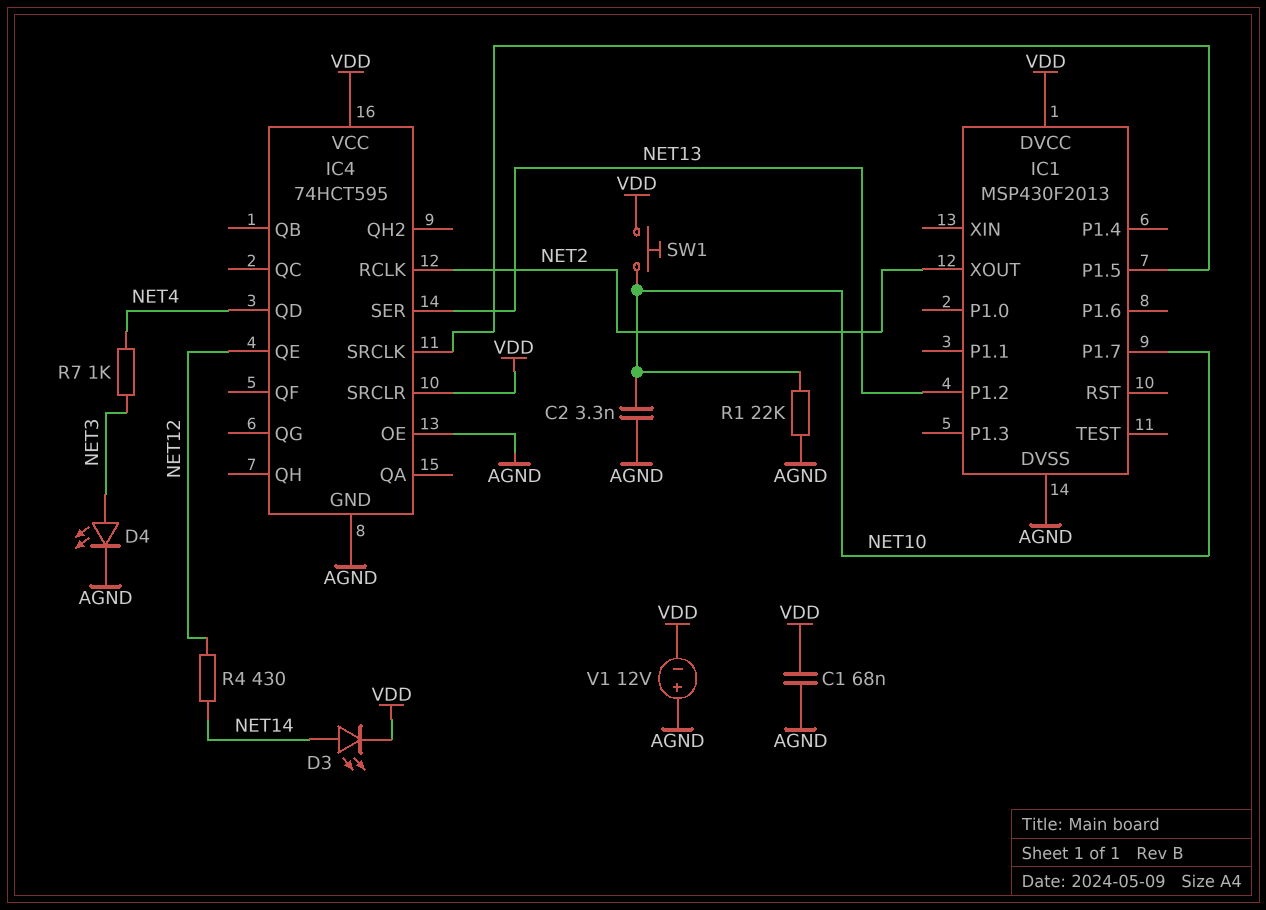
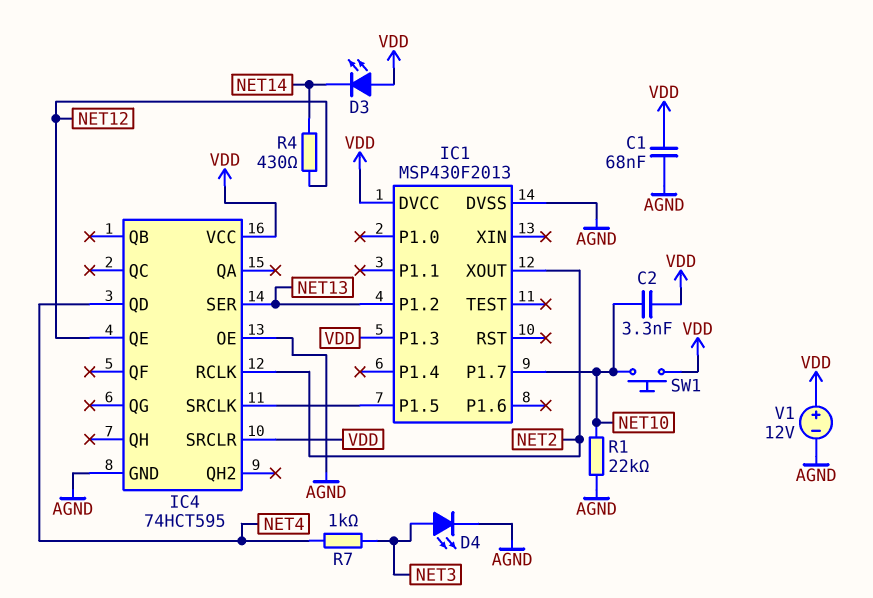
C2: 3.3nF (AGND, NET10) -> 3.3nF (NET10, VDD)
D3: LED (A NET14, K VDD) -> LED (A VDD, K NET14)
IC1 pin P1.3: none -> VDD
V1: 12V (plus AGND, minus VDD) -> 12V (plus VDD, minus AGND)

